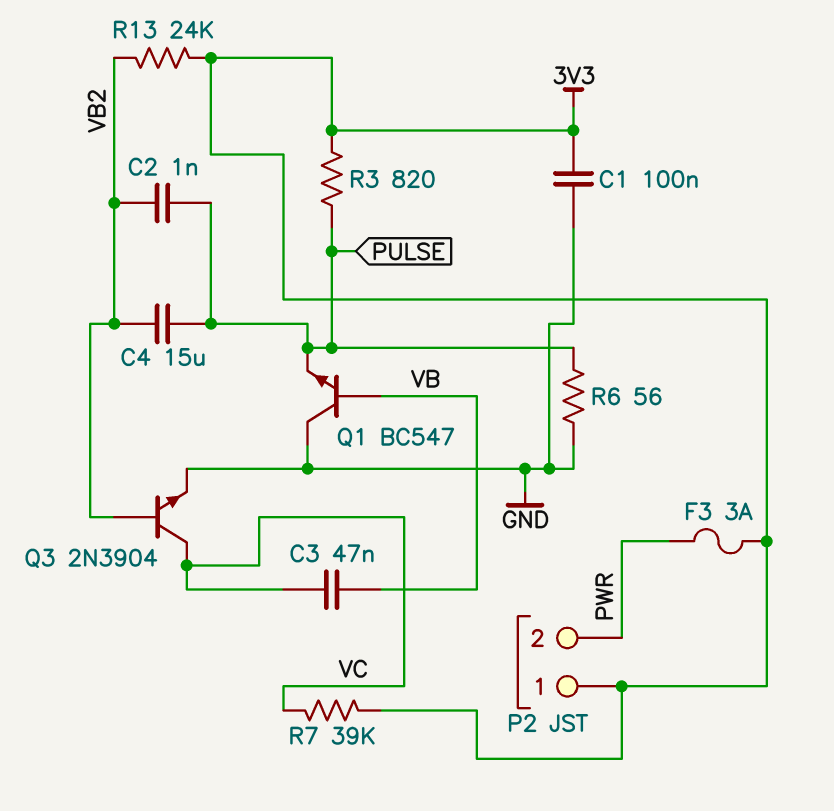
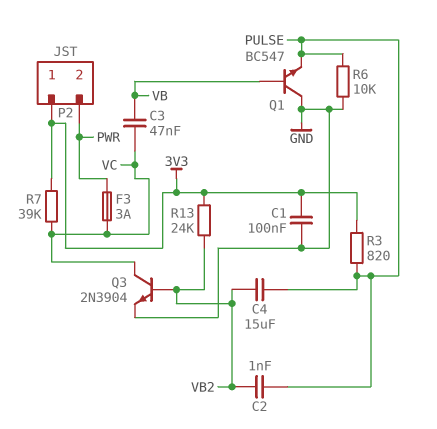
F3: 3A (3V3, PWR) -> 3A (PWR, VC)
R6: 56 (GND, PULSE) -> 10k (GND, PULSE)

